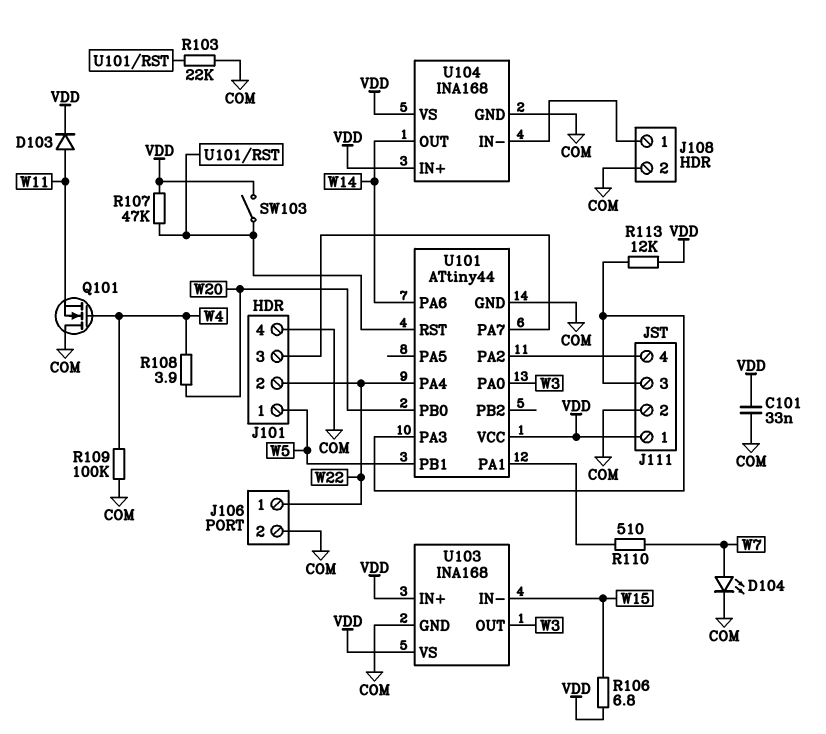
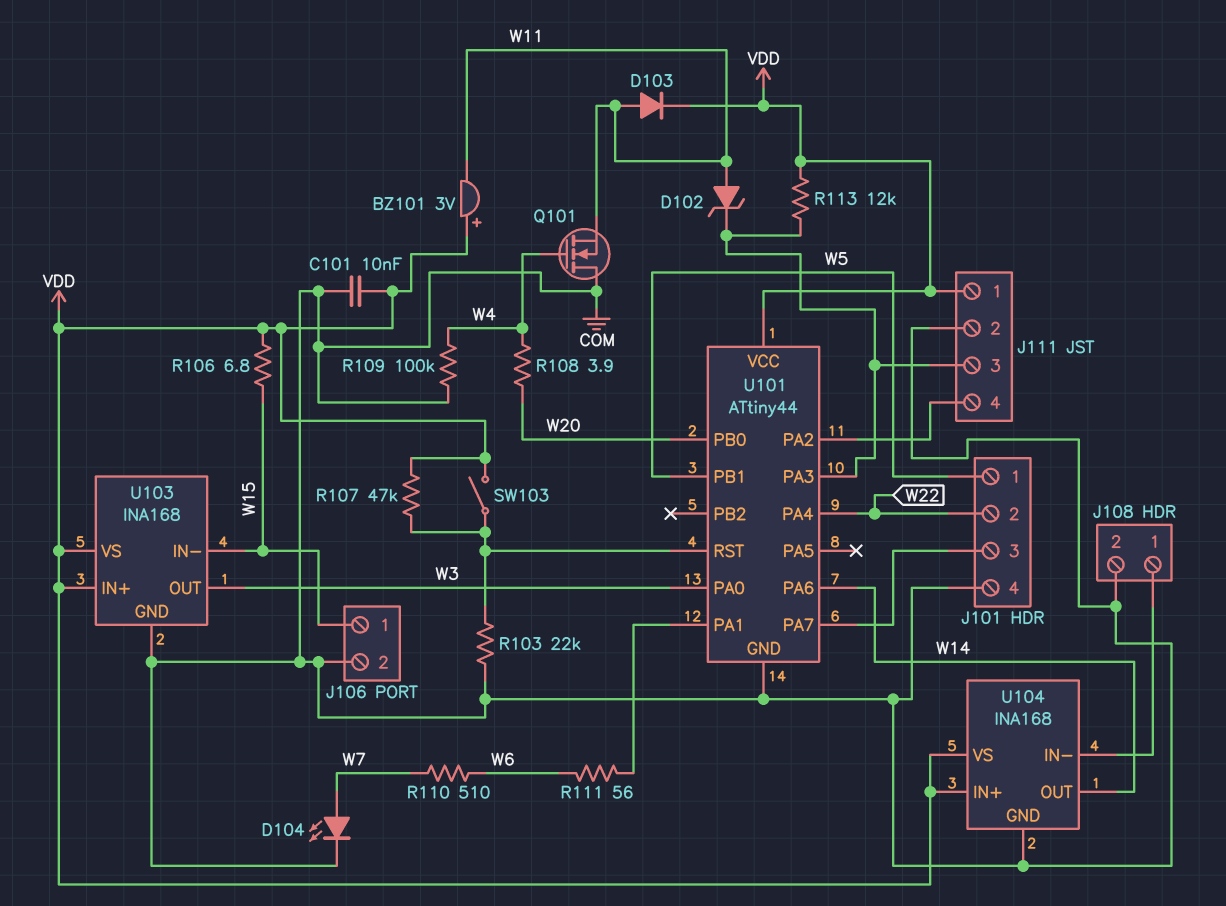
BZ101: none -> buzzer 3V (plus VDD, minus W11)
C101: 33nF (COM, VDD) -> 10nF (COM, VDD)
D102: none -> zener (A W11, K J111/3)
J106 pin 1: W22 -> W15
R110: 510 (U101/PA1, W7) -> 510 (W6, W7)
R111: none -> 56 (U101/PA1, W6)

